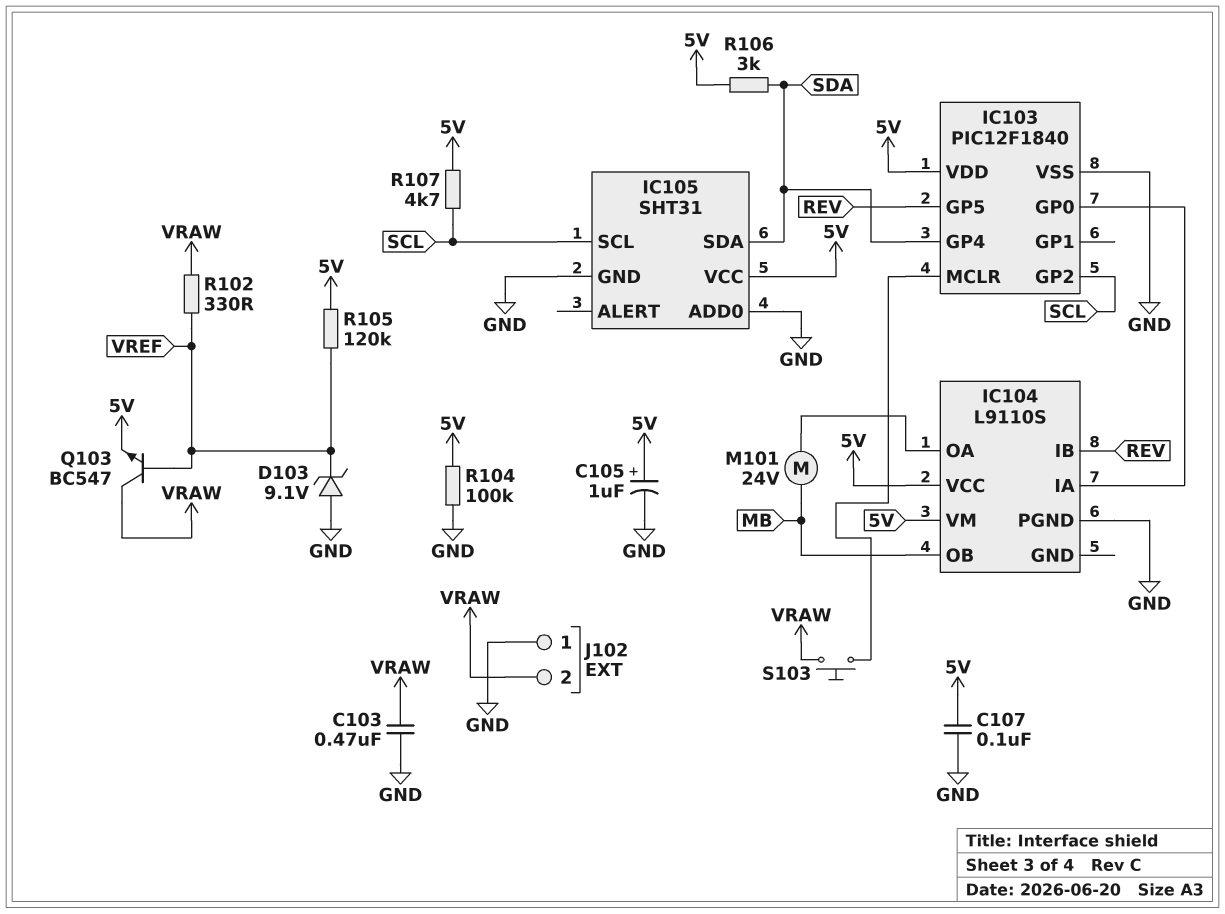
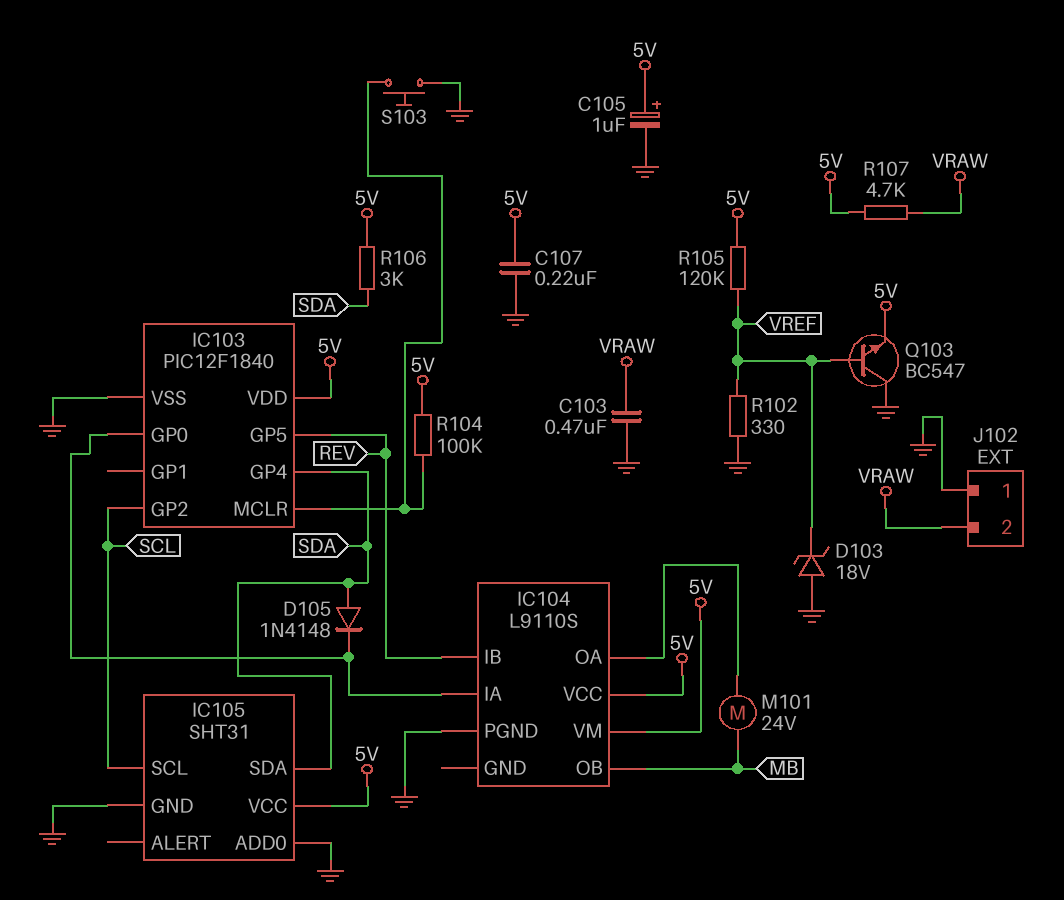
C107: 100nF (5V, GND) -> 220nF (5V, GND)
D103: zener 9.1V (A GND, K VREF) -> zener 18V (A GND, K VREF)
D105: none -> diode 1N4148 (A SDA, K IC103/GP0)
Q103: NPN BC547 (B VREF, C VRAW, E 5V) -> NPN BC547 (B VREF, C GND, E 5V)
R102: 330 (VRAW, VREF) -> 330 (GND, VREF)
R104: 100k (5V, GND) -> 100k (5V, IC103/MCLR)
R107: 4.7k (5V, SCL) -> 4.7k (5V, VRAW)
S103: button (IC103/MCLR, VRAW) -> button (GND, IC103/MCLR)

